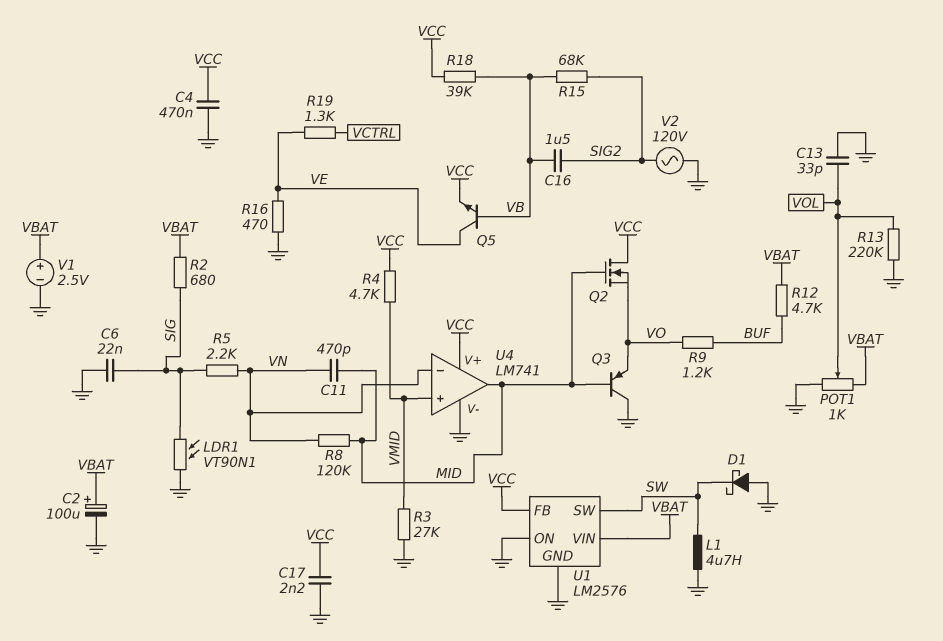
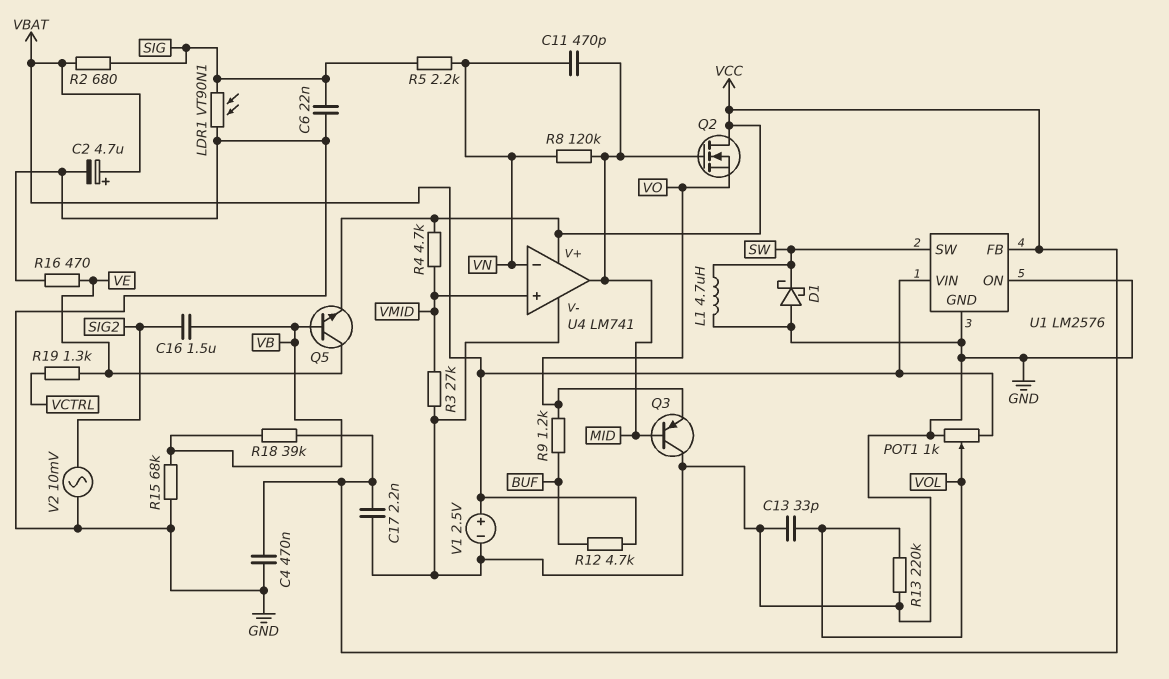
C2: 100uF (plus VBAT, minus GND) -> 4.7uF (plus VBAT, minus GND)
R15: 68k (SIG2, VB) -> 68k (GND, VB)
V2: AC 120V (GND, SIG2) -> AC 10mV (GND, SIG2)

